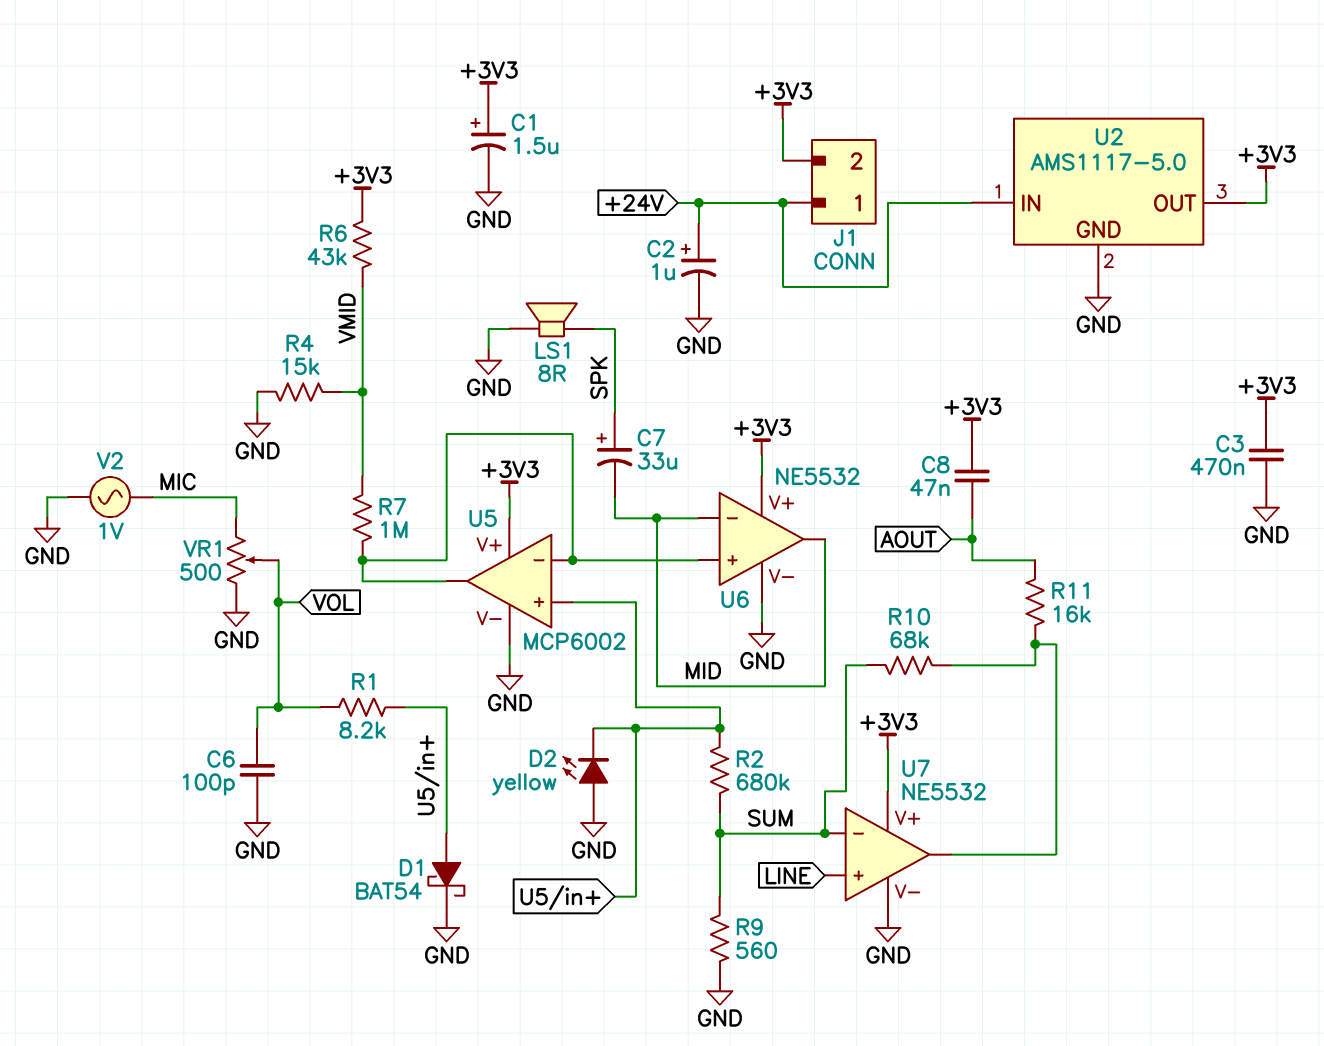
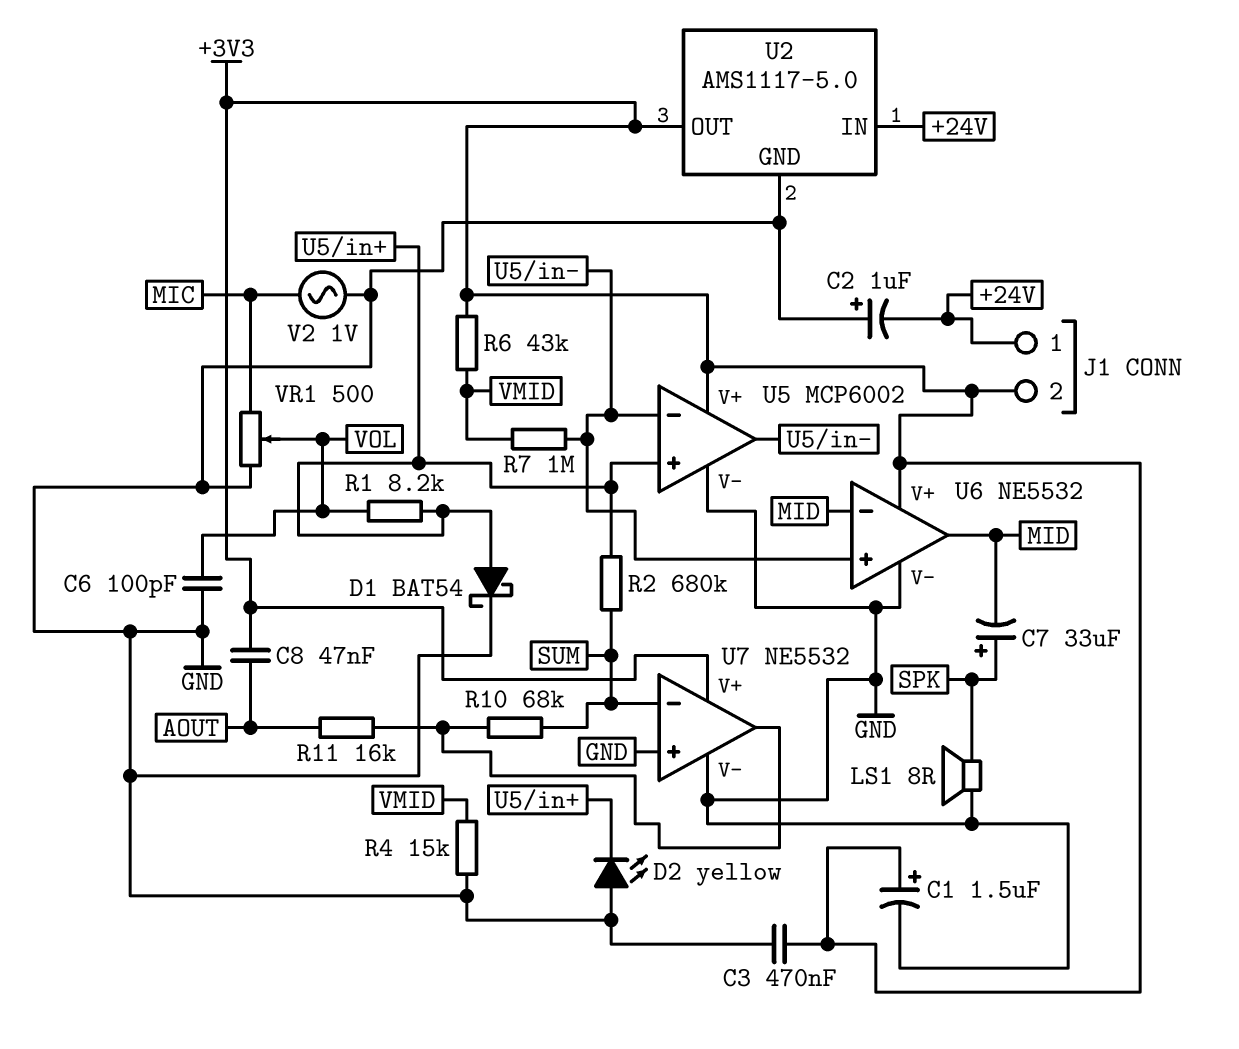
C2: 1uF (plus +24V, minus GND) -> 1uF (plus GND, minus +24V)
R9: 560 (GND, SUM) -> none
U7 pin in+: LINE -> GND

